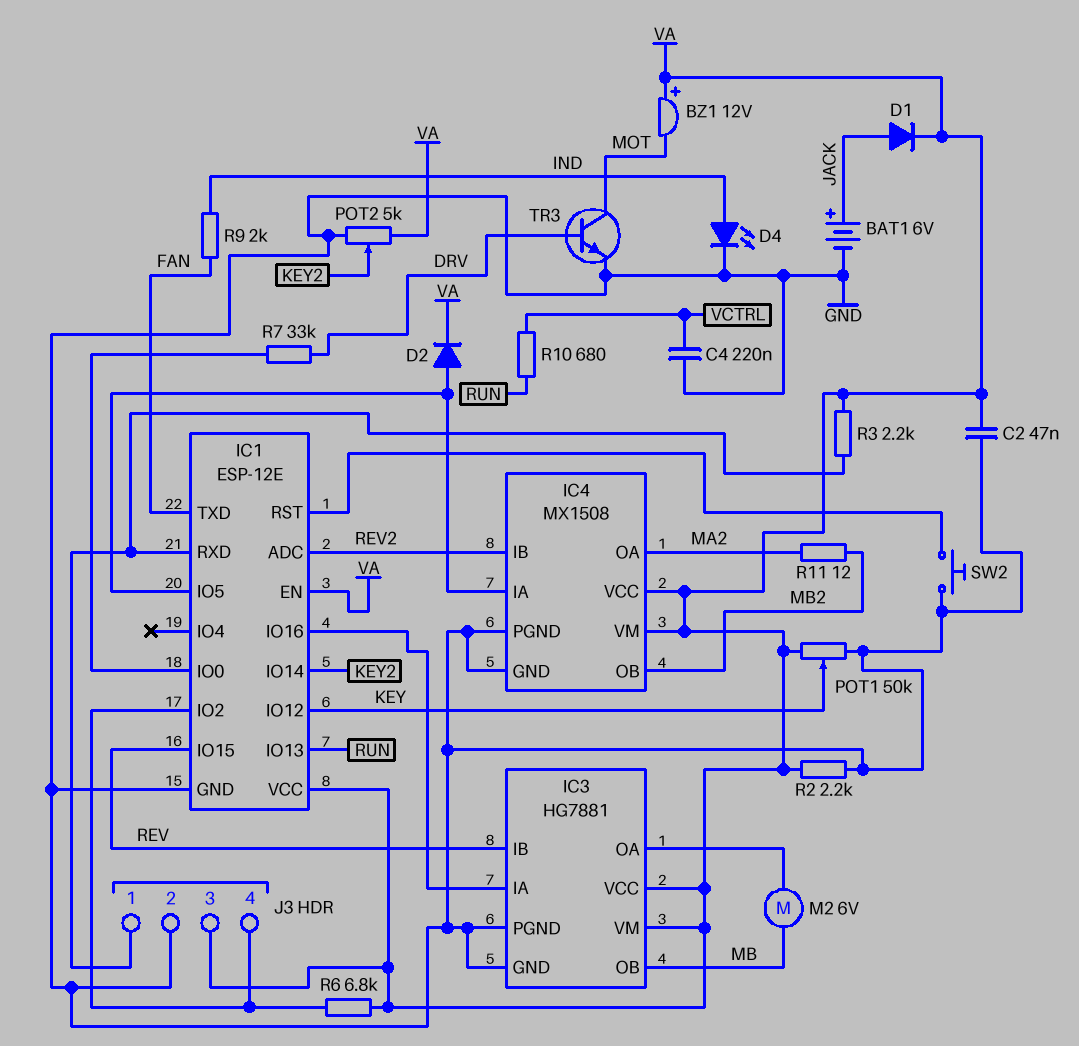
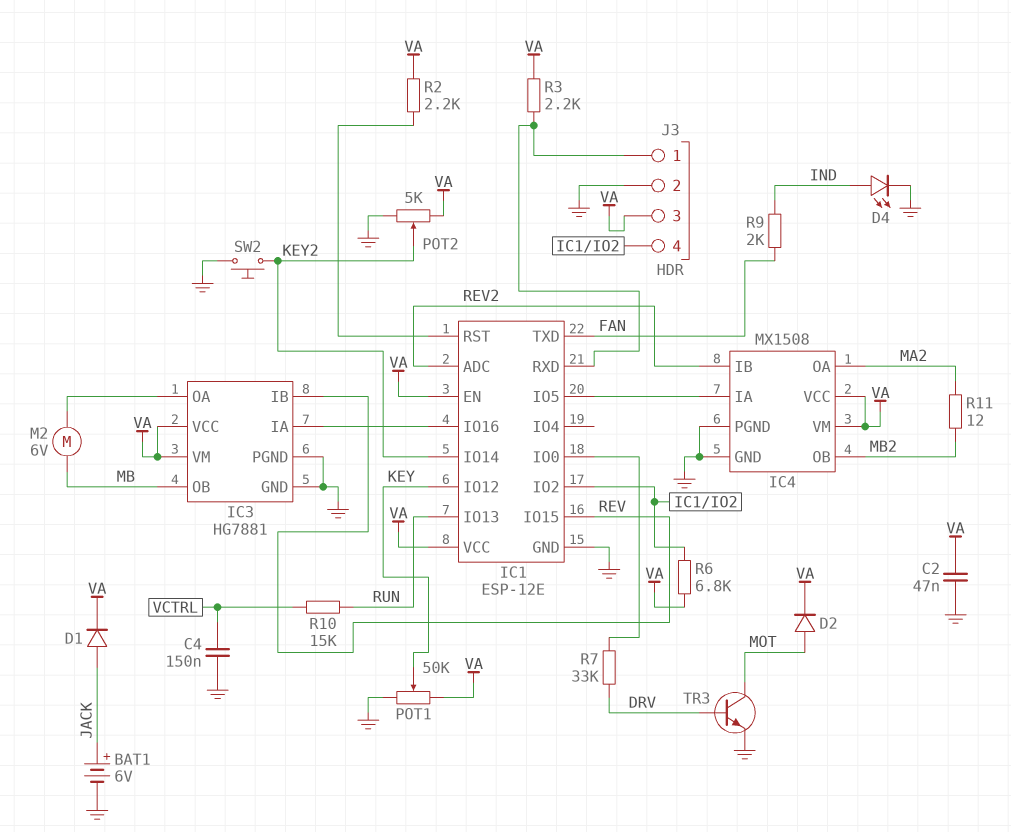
BZ1: buzzer 12V (plus VA, minus MOT) -> none
C4: 220nF (GND, VCTRL) -> 150nF (GND, VCTRL)
D2: diode (A IC1/IO5, K VA) -> diode (A MOT, K VA)
R2: 2.2k (GND, VA) -> 2.2k (IC1/RST, VA)
R10: 680 (RUN, VCTRL) -> 15k (RUN, VCTRL)
SW2: button (GND, IC1/RST) -> button (GND, KEY2)

